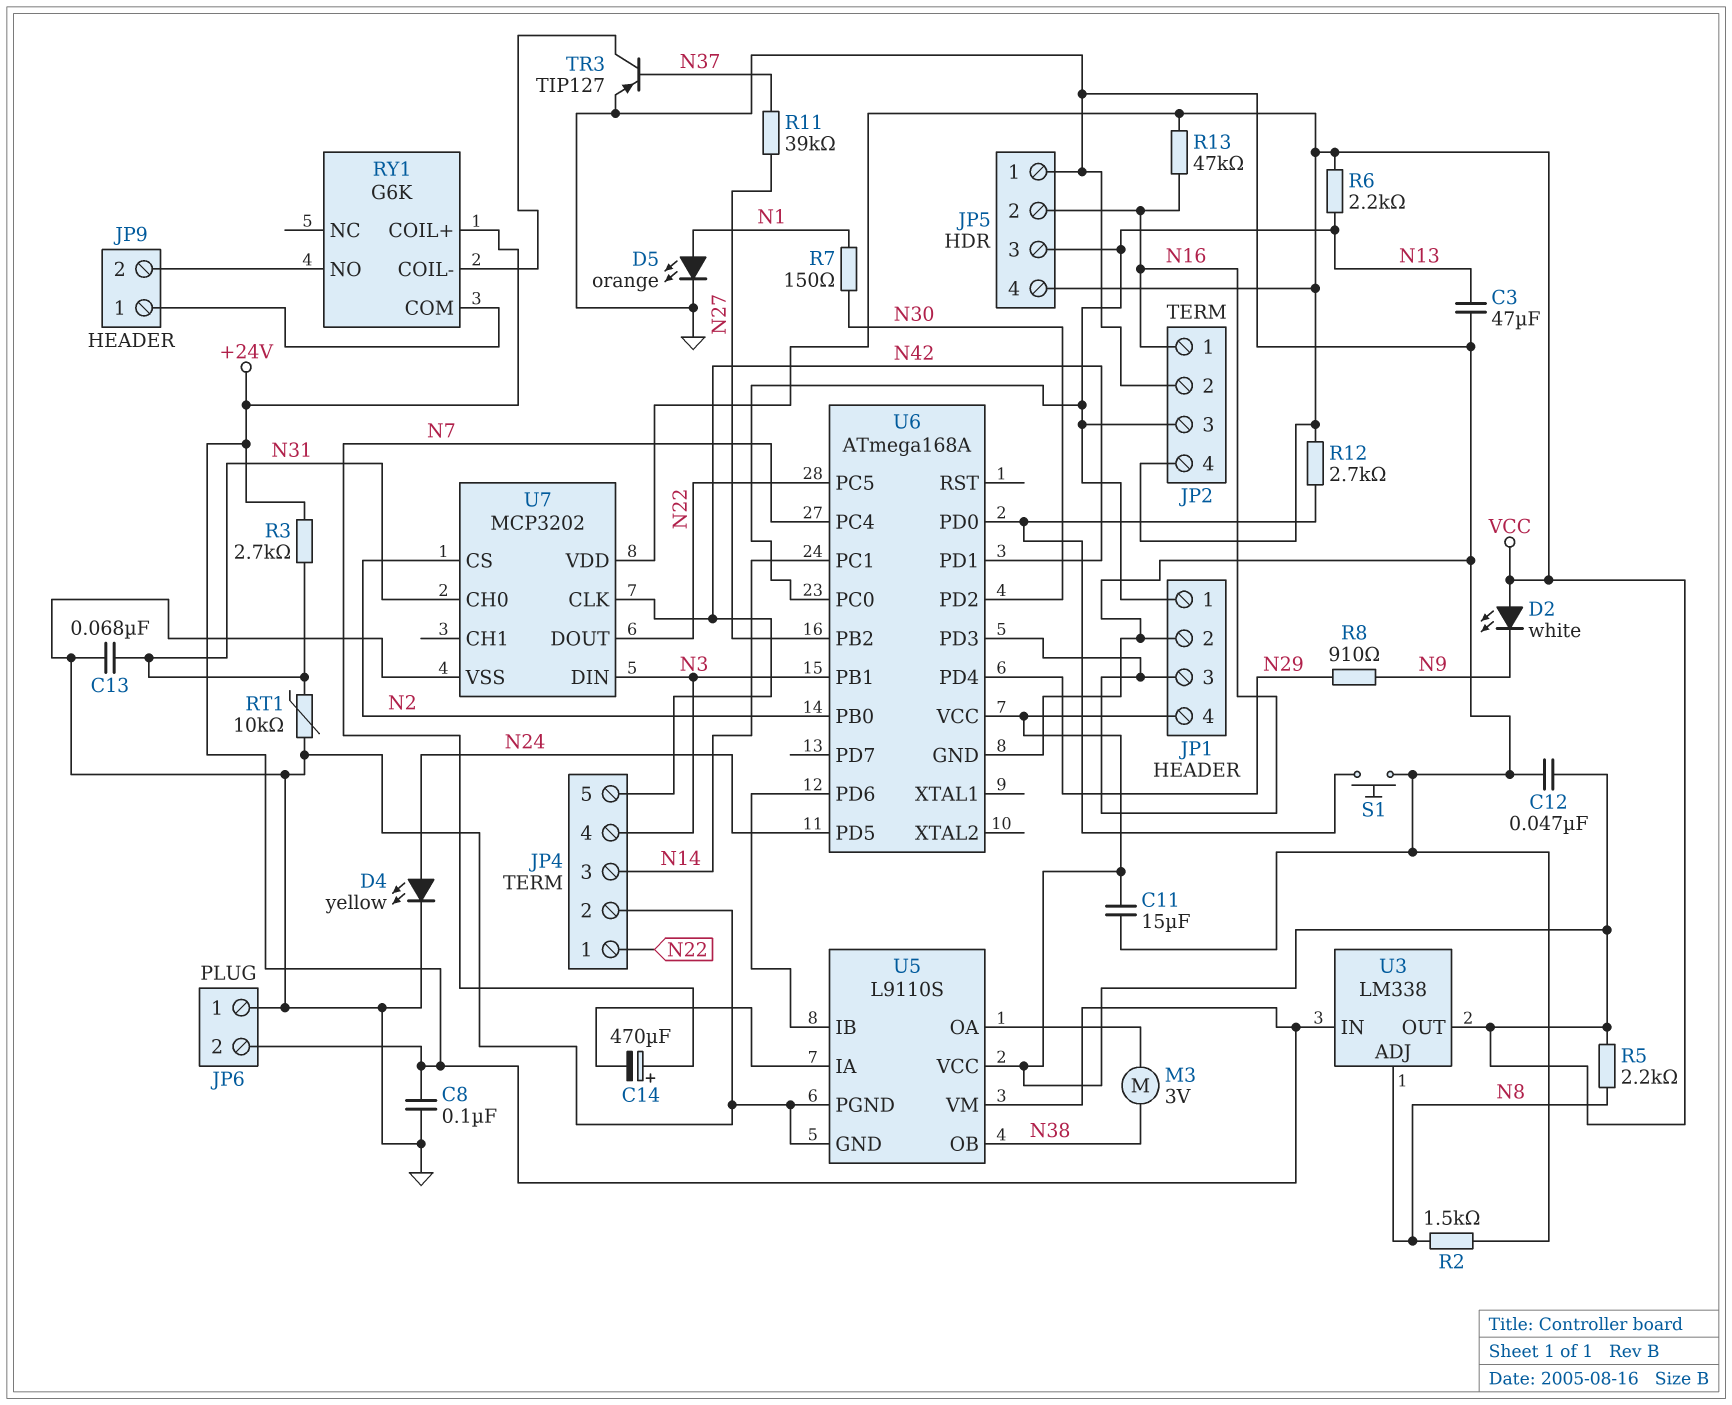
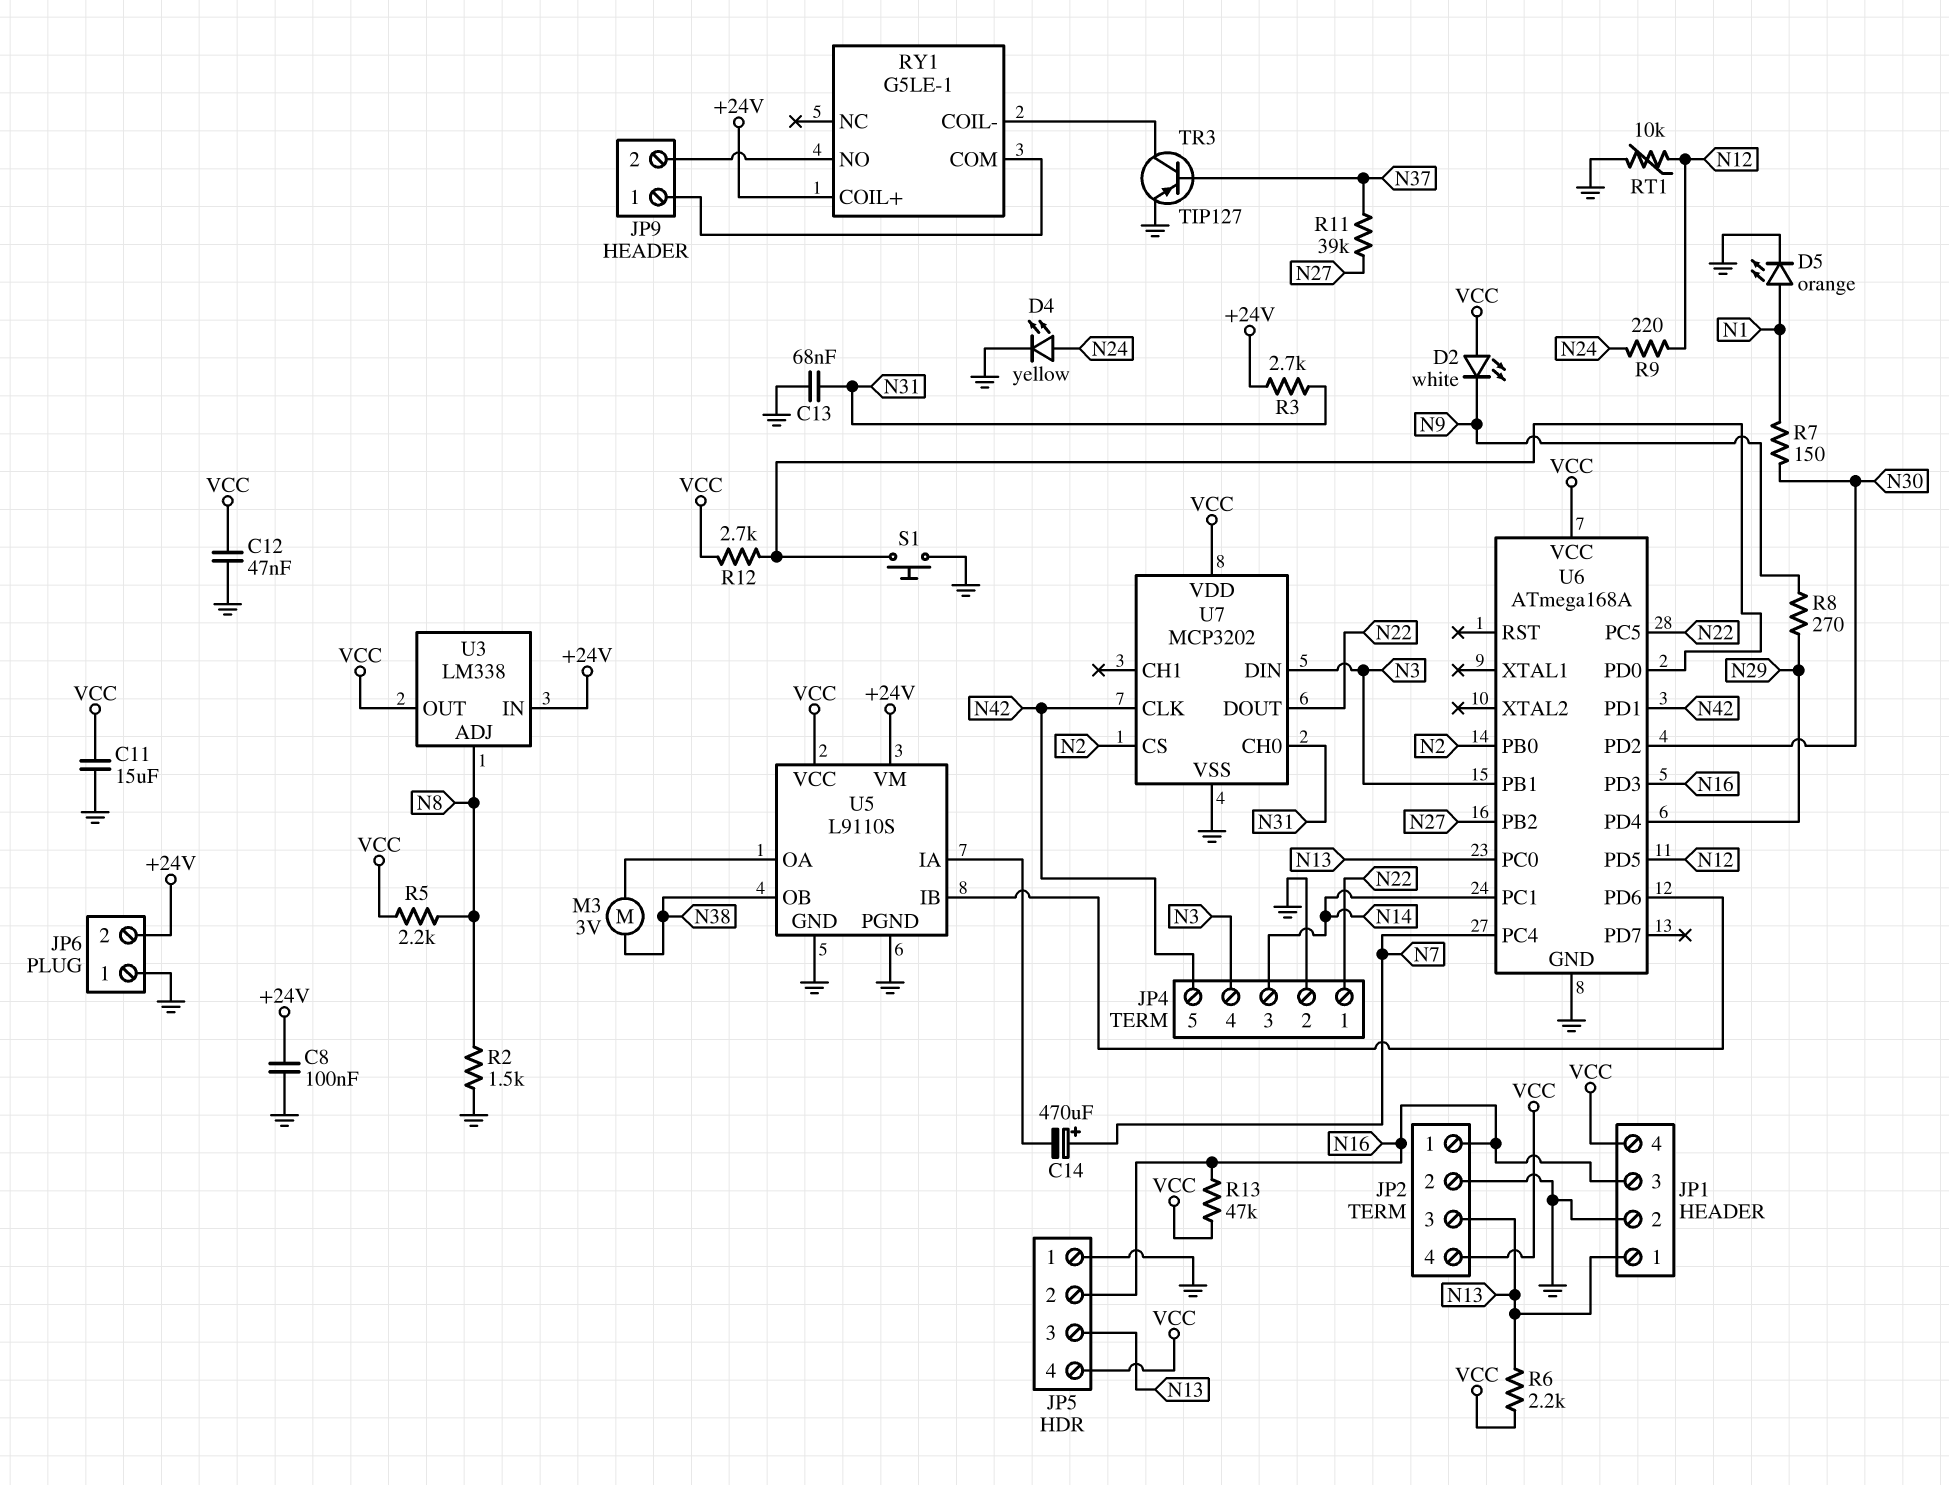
C3: 47uF (GND, N13) -> none
R8: 910 (N9, N29) -> 270 (N9, N29)
R9: none -> 220 (N12, N24)
RT1: 10k (GND, N31) -> 10k (GND, N12)
RY1: G6K -> G5LE-1
U6 pin PD5: N24 -> N12

